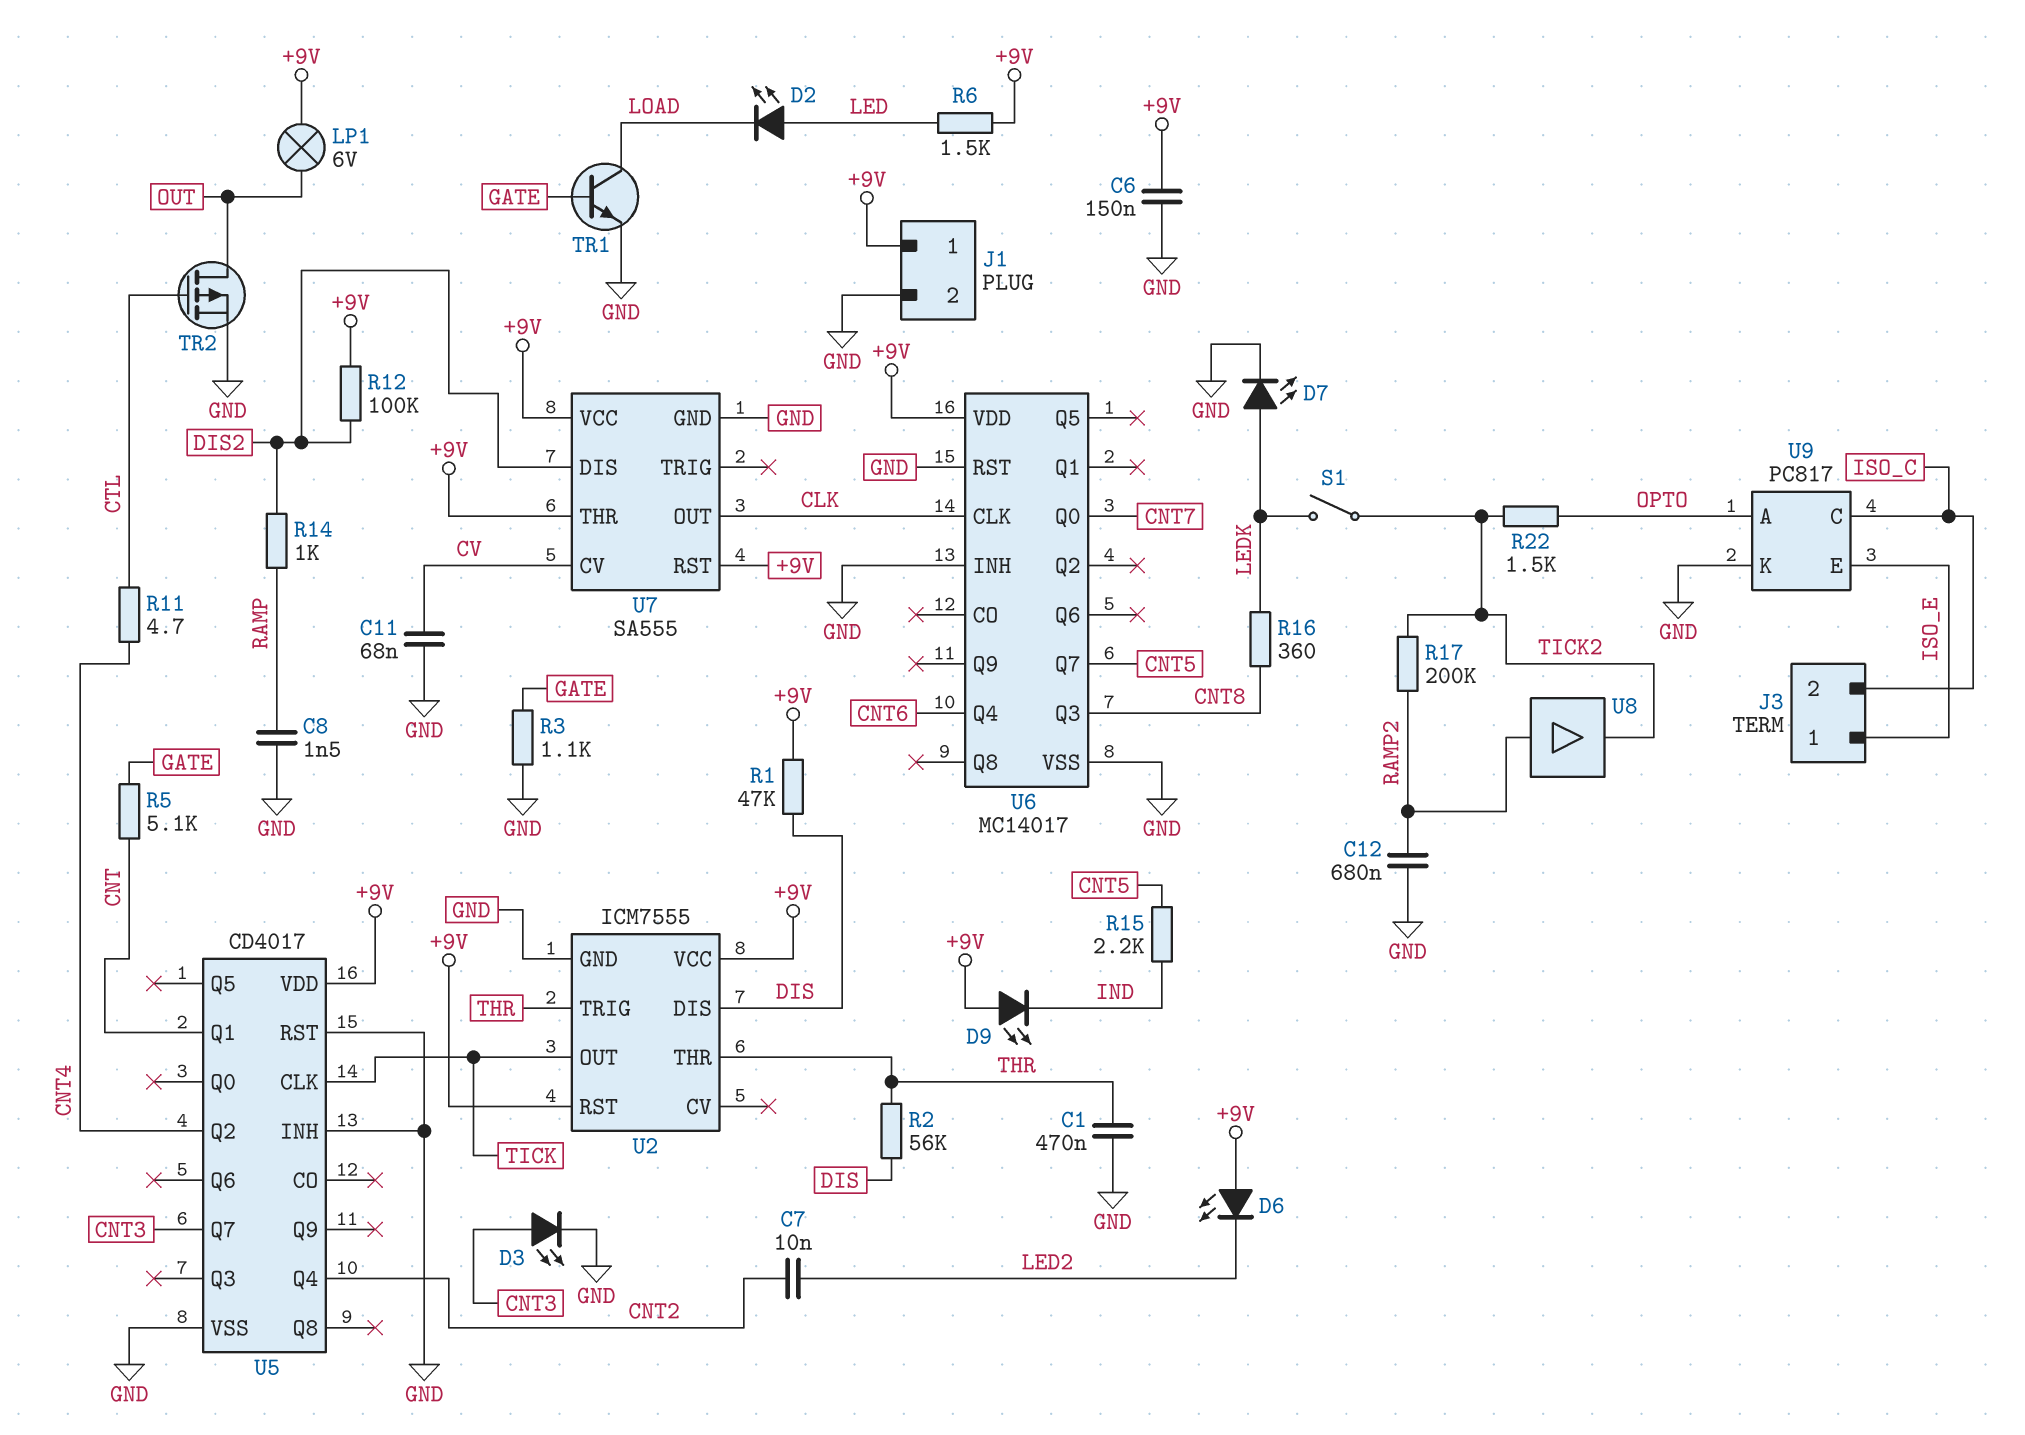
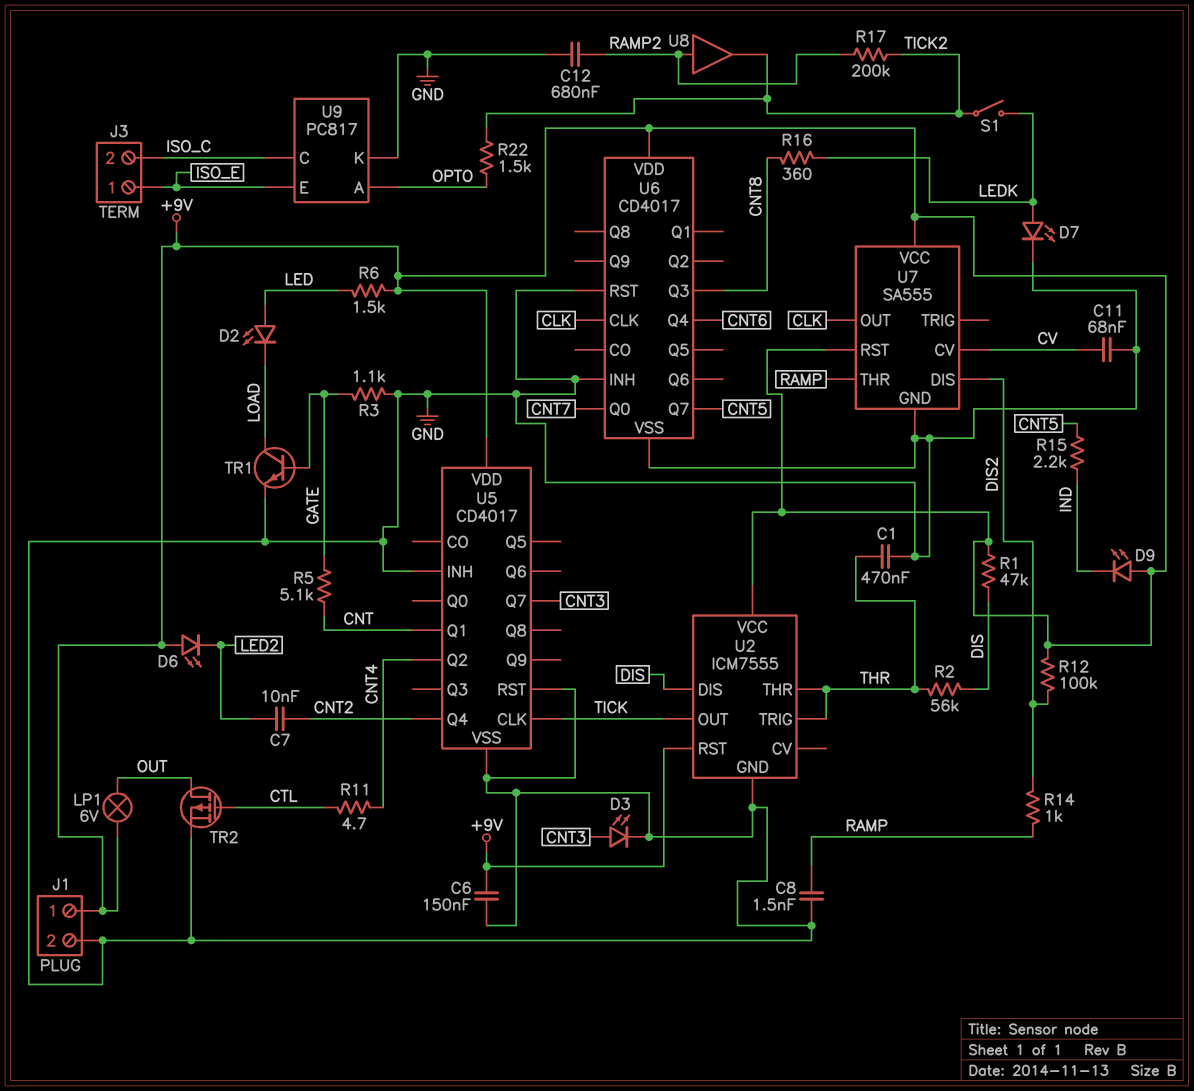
U6: MC14017 -> CD4017
U7 pin THR: +9V -> RAMP

